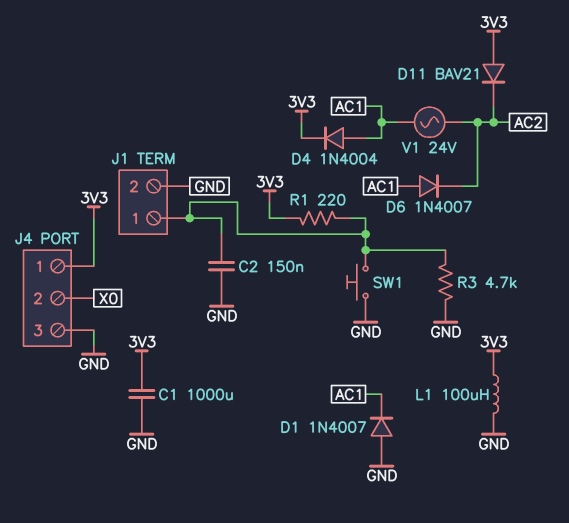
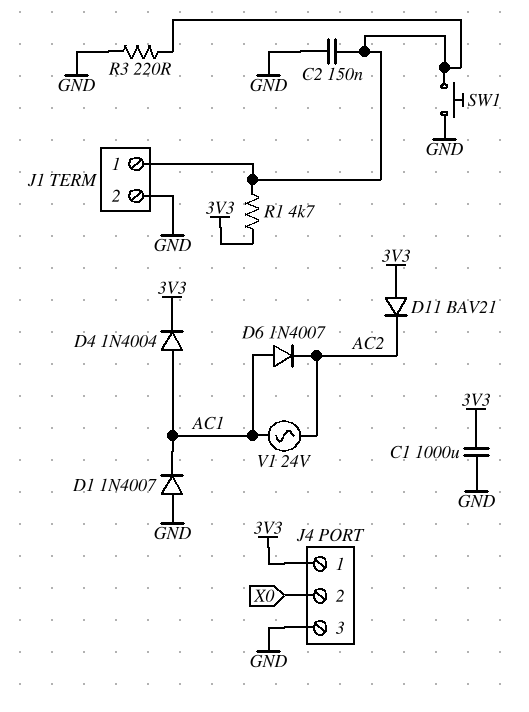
L1: 100uH (3V3, GND) -> none
R1: 220 (3V3, J1/1) -> 4.7k (3V3, J1/1)
R3: 4.7k (GND, J1/1) -> 220 (GND, J1/1)

